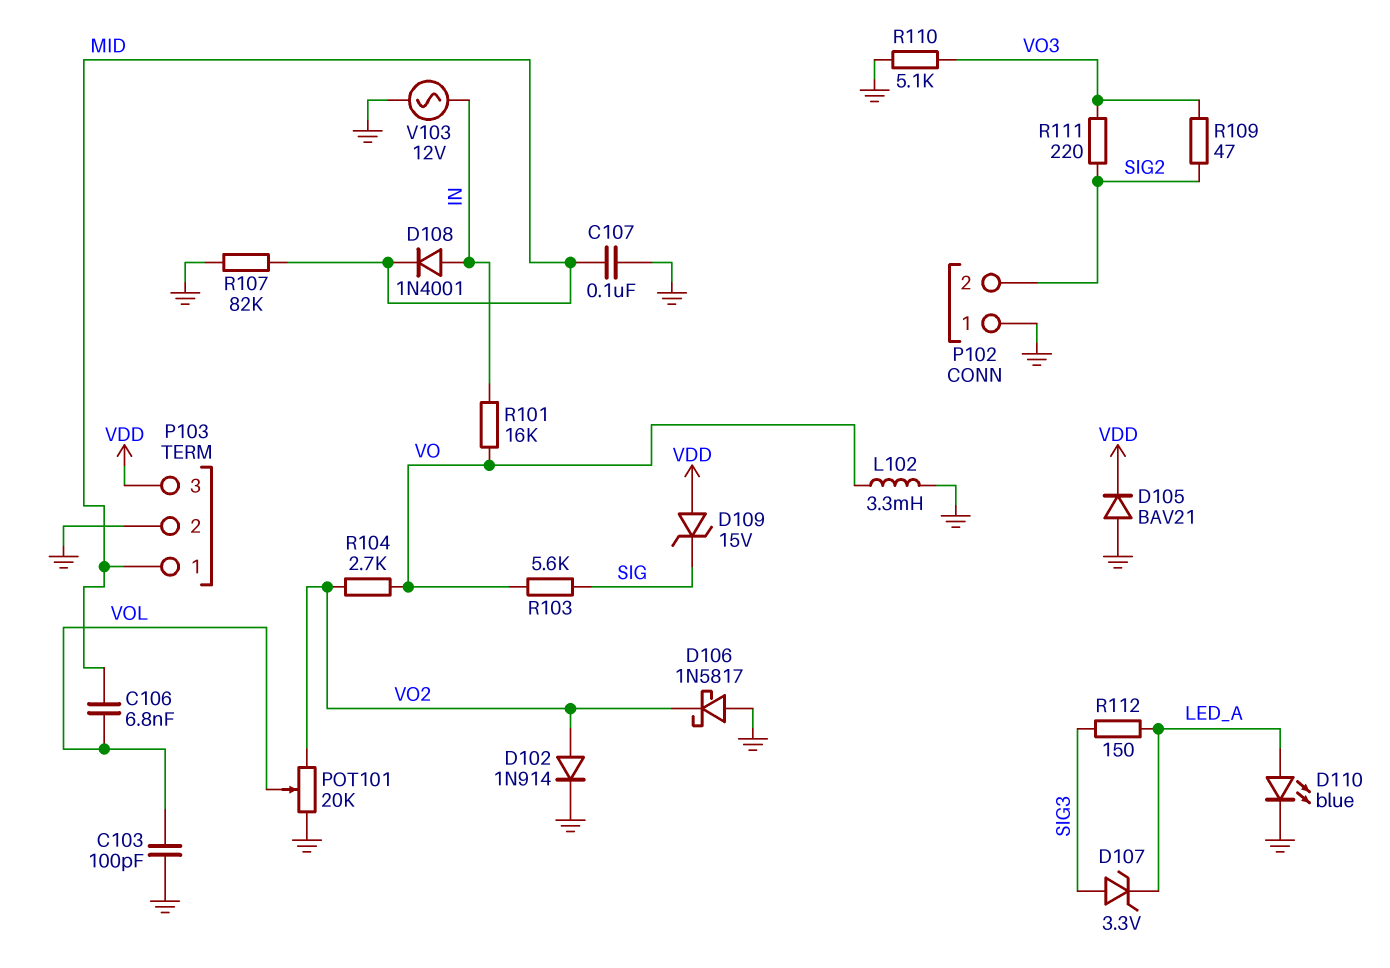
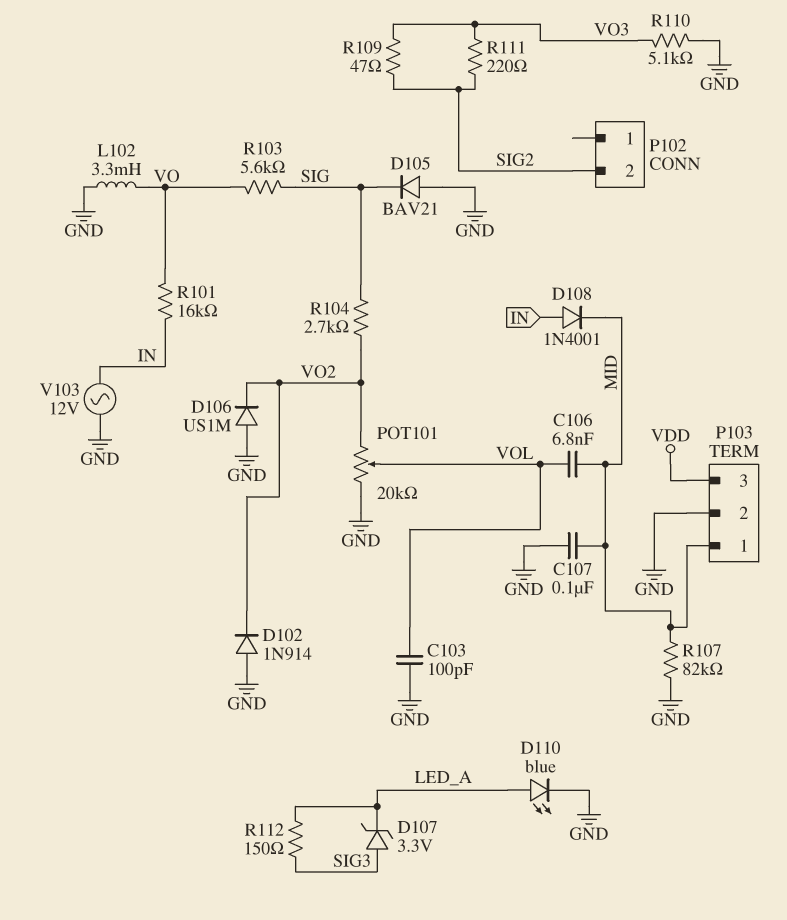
D102: diode 1N914 (A VO2, K GND) -> diode 1N914 (A GND, K VO2)
D105: diode BAV21 (A GND, K VDD) -> diode BAV21 (A GND, K SIG)
D106: schottky 1N5817 (A GND, K VO2) -> diode US1M (A GND, K VO2)
D109: zener 15V (A VDD, K SIG) -> none
P102 pin 1: GND -> none
R104: 2.7k (VO, VO2) -> 2.7k (SIG, VO2)

